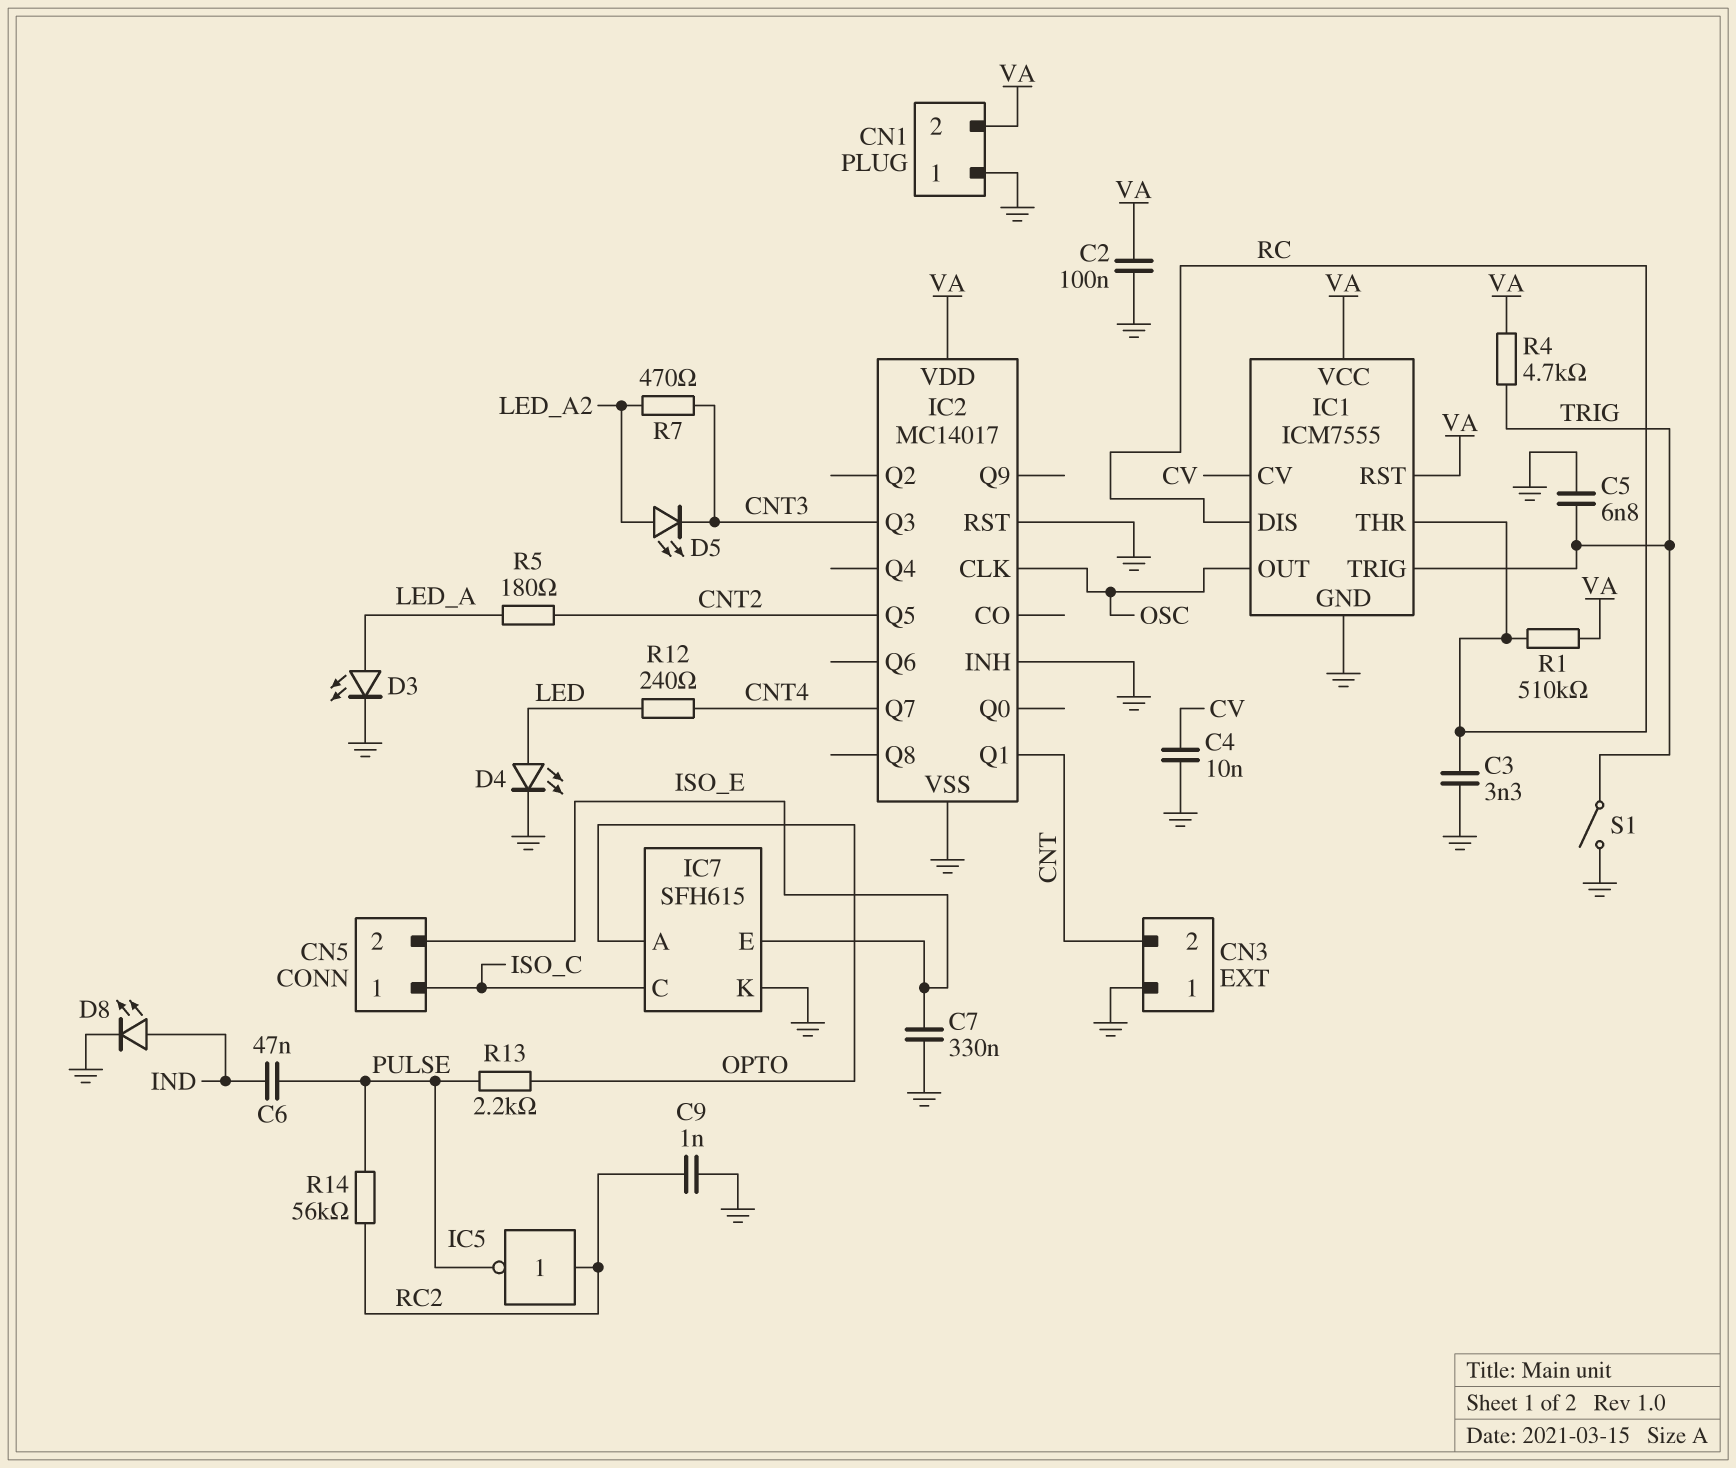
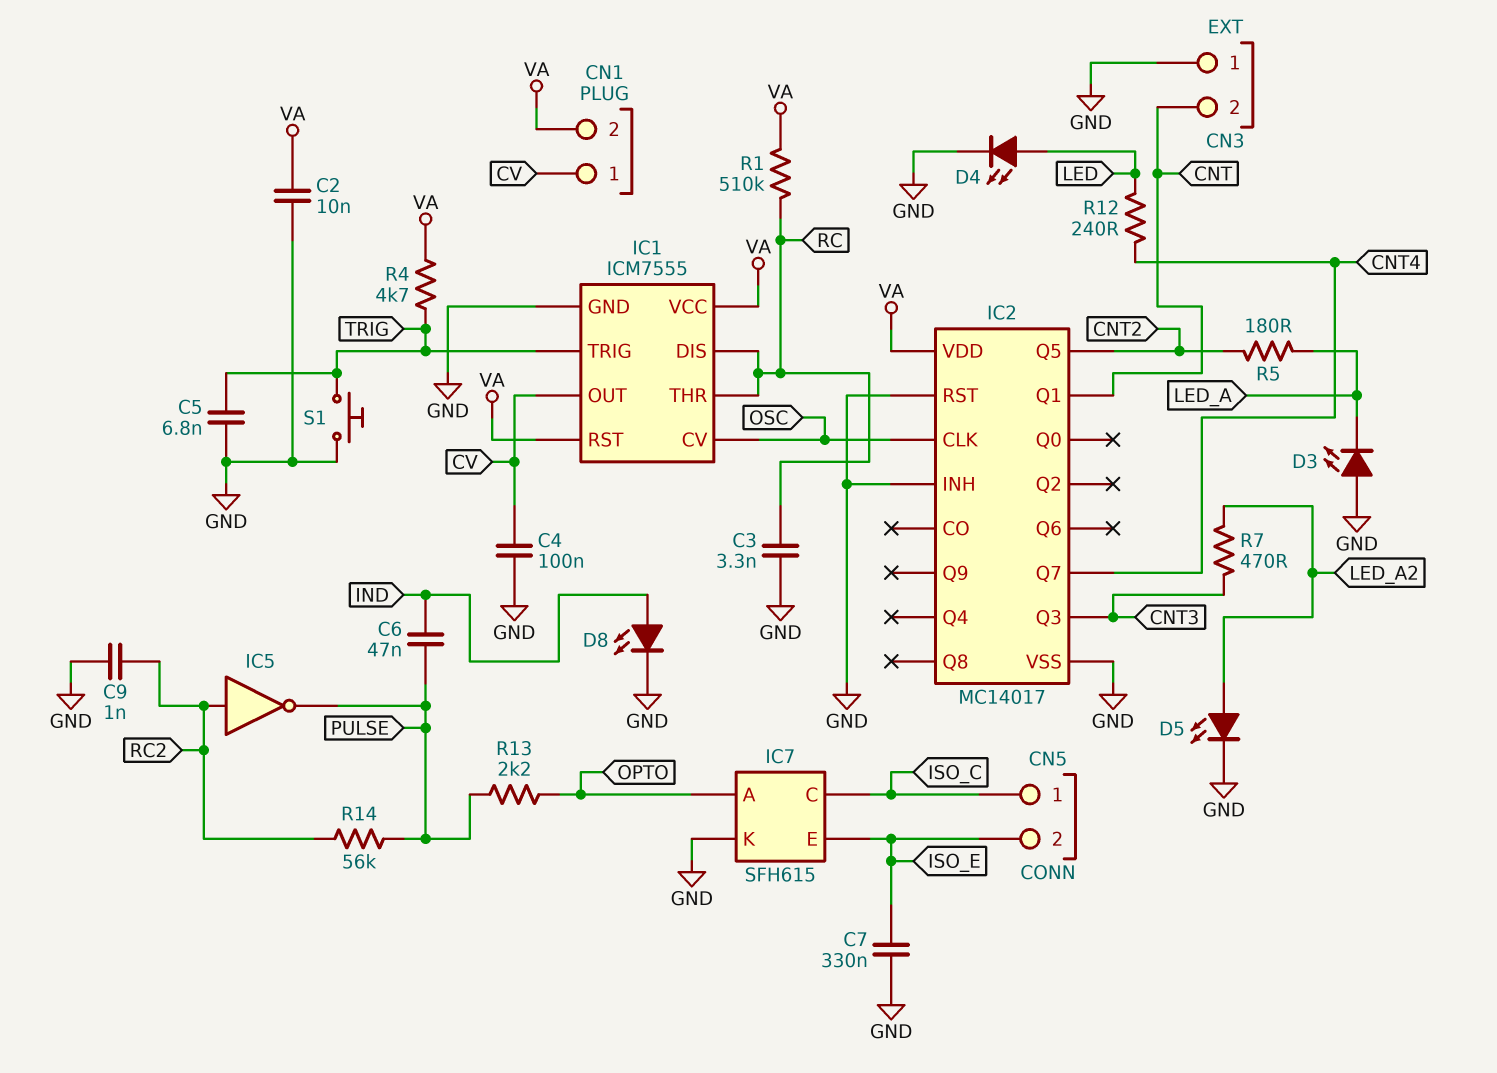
C2: 100nF (GND, VA) -> 10nF (GND, VA)
C4: 10nF (CV, GND) -> 100nF (CV, GND)
CN1 pin 1: GND -> CV
D3: LED (A LED_A, K GND) -> LED (A GND, K LED_A)
D5: LED (A LED_A2, K CNT3) -> LED (A LED_A2, K GND)
IC1 pin CV: CV -> OSC
IC1 pin OUT: OSC -> CV
S1: switch (GND, TRIG) -> button (GND, TRIG)

